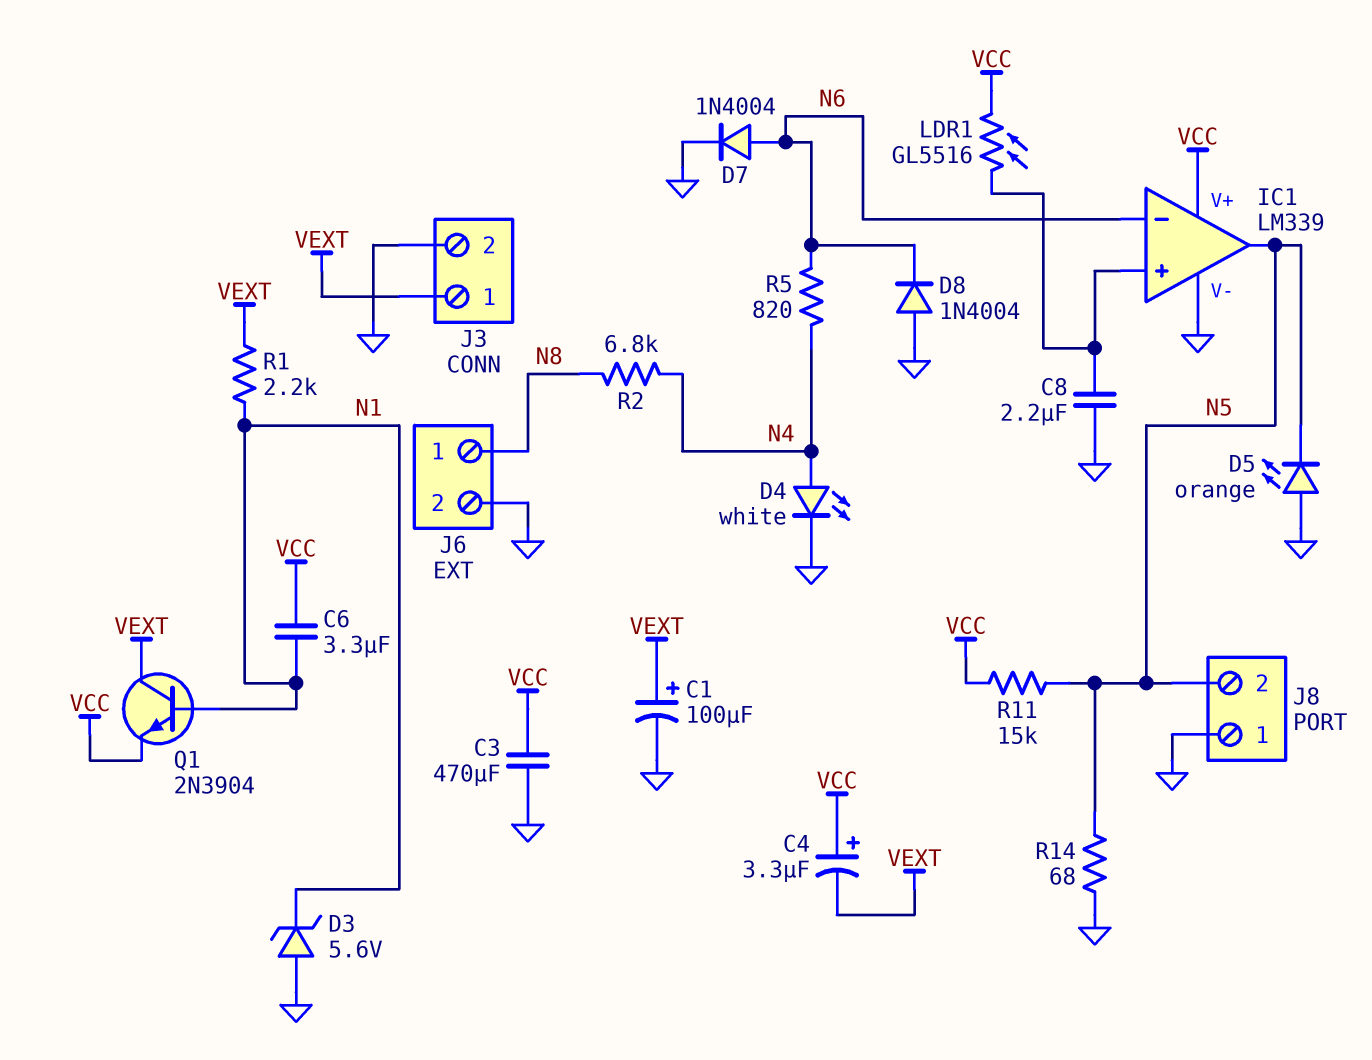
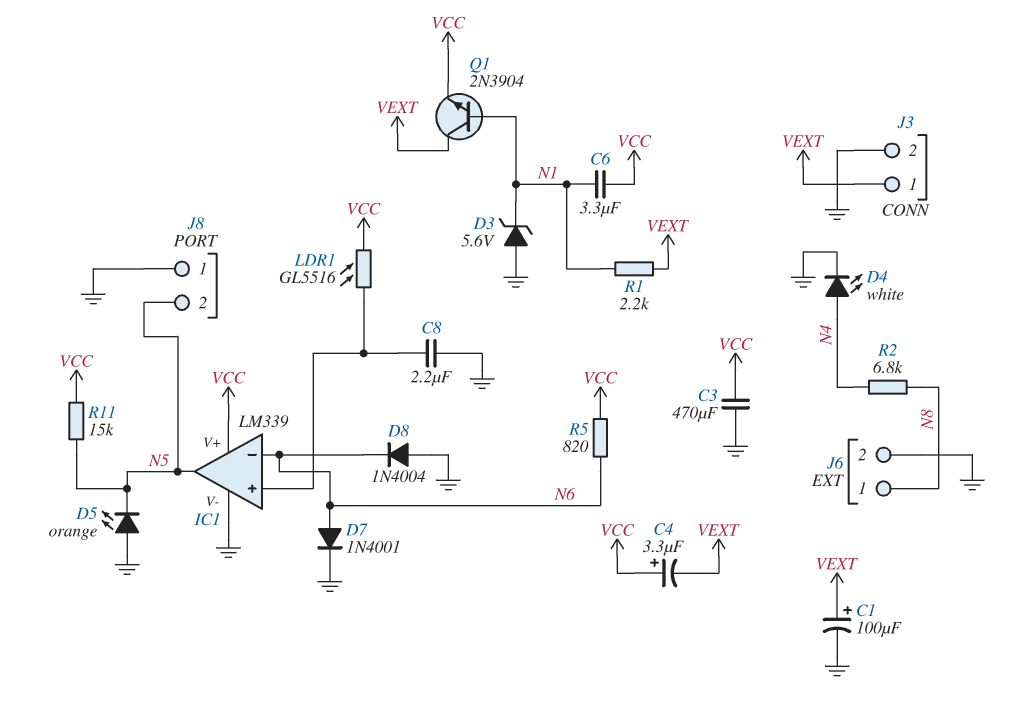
D7: diode 1N4004 (A N6, K GND) -> diode 1N4001 (A N6, K GND)
R5: 820 (N4, N6) -> 820 (N6, VCC)
R14: 68 (GND, N5) -> none

